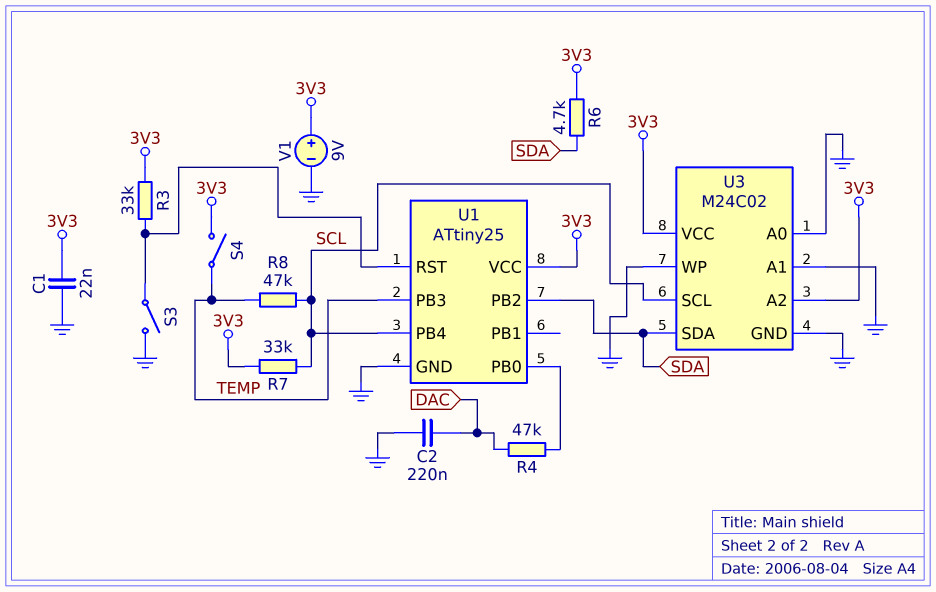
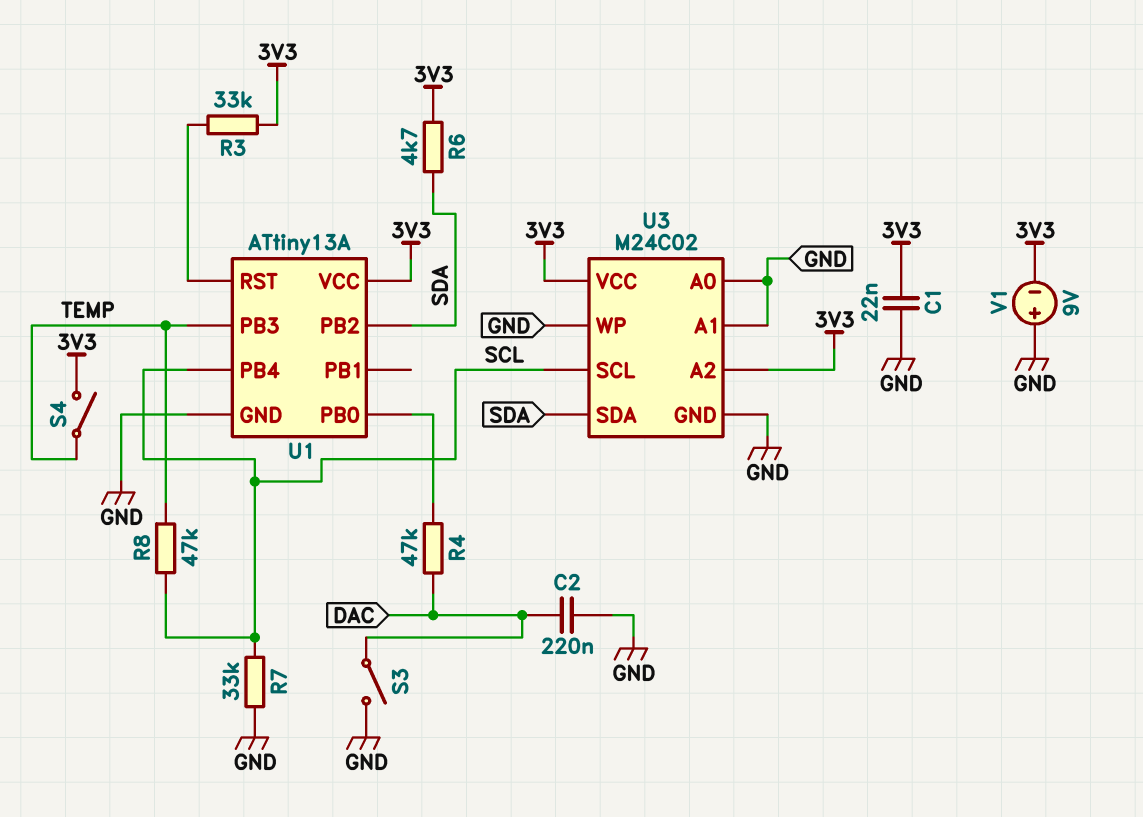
R7: 33k (3V3, SCL) -> 33k (GND, SCL)
S3: switch (GND, U1/RST) -> switch (DAC, GND)
U1: ATtiny25 -> ATtiny13A
V1: 9V (plus 3V3, minus GND) -> 9V (plus GND, minus 3V3)

